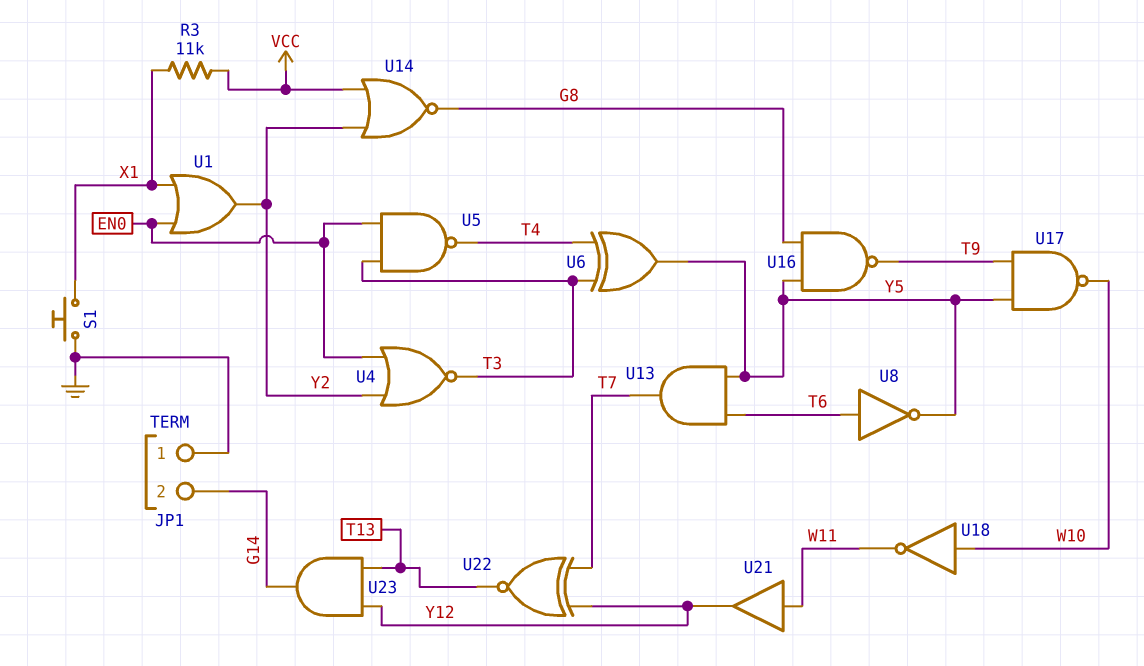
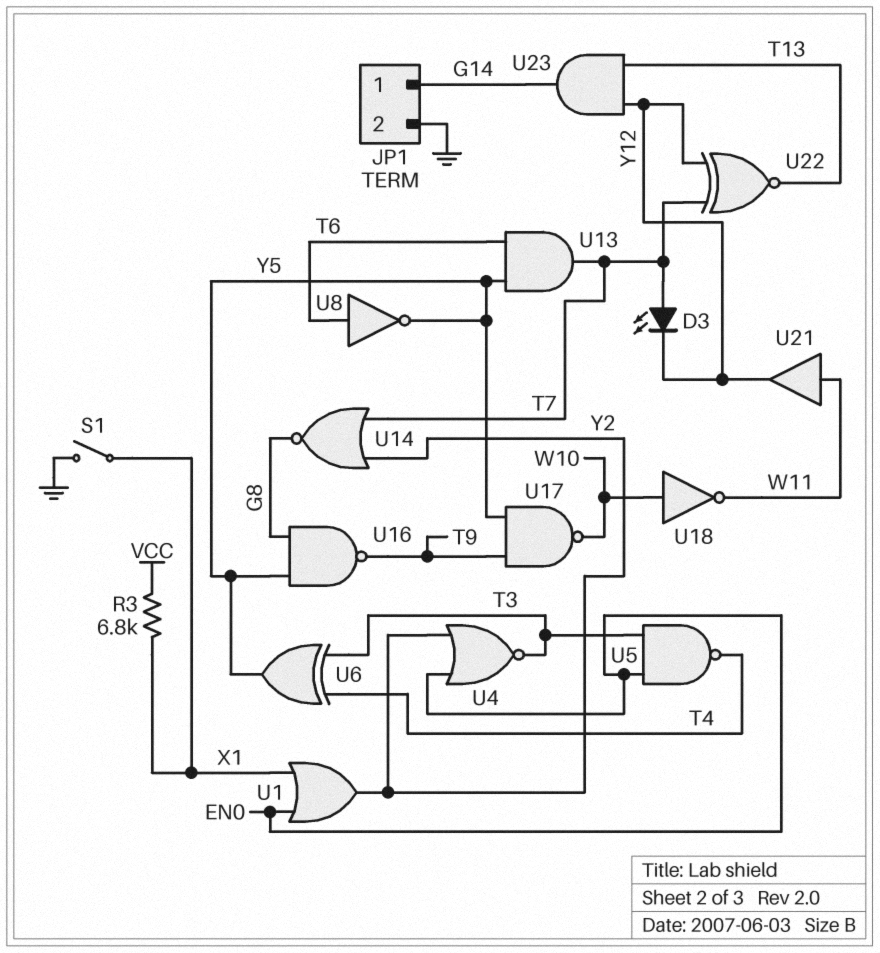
D3: none -> LED (A T7, K Y12)
JP1 pin 1: GND -> G14
JP1 pin 2: G14 -> GND
R3: 11k (VCC, X1) -> 6.8k (VCC, X1)
S1: button (GND, X1) -> switch (GND, X1)
U14: NOR (in VCC, in Y2, out G8) -> NOR (in T7, in Y2, out G8)

